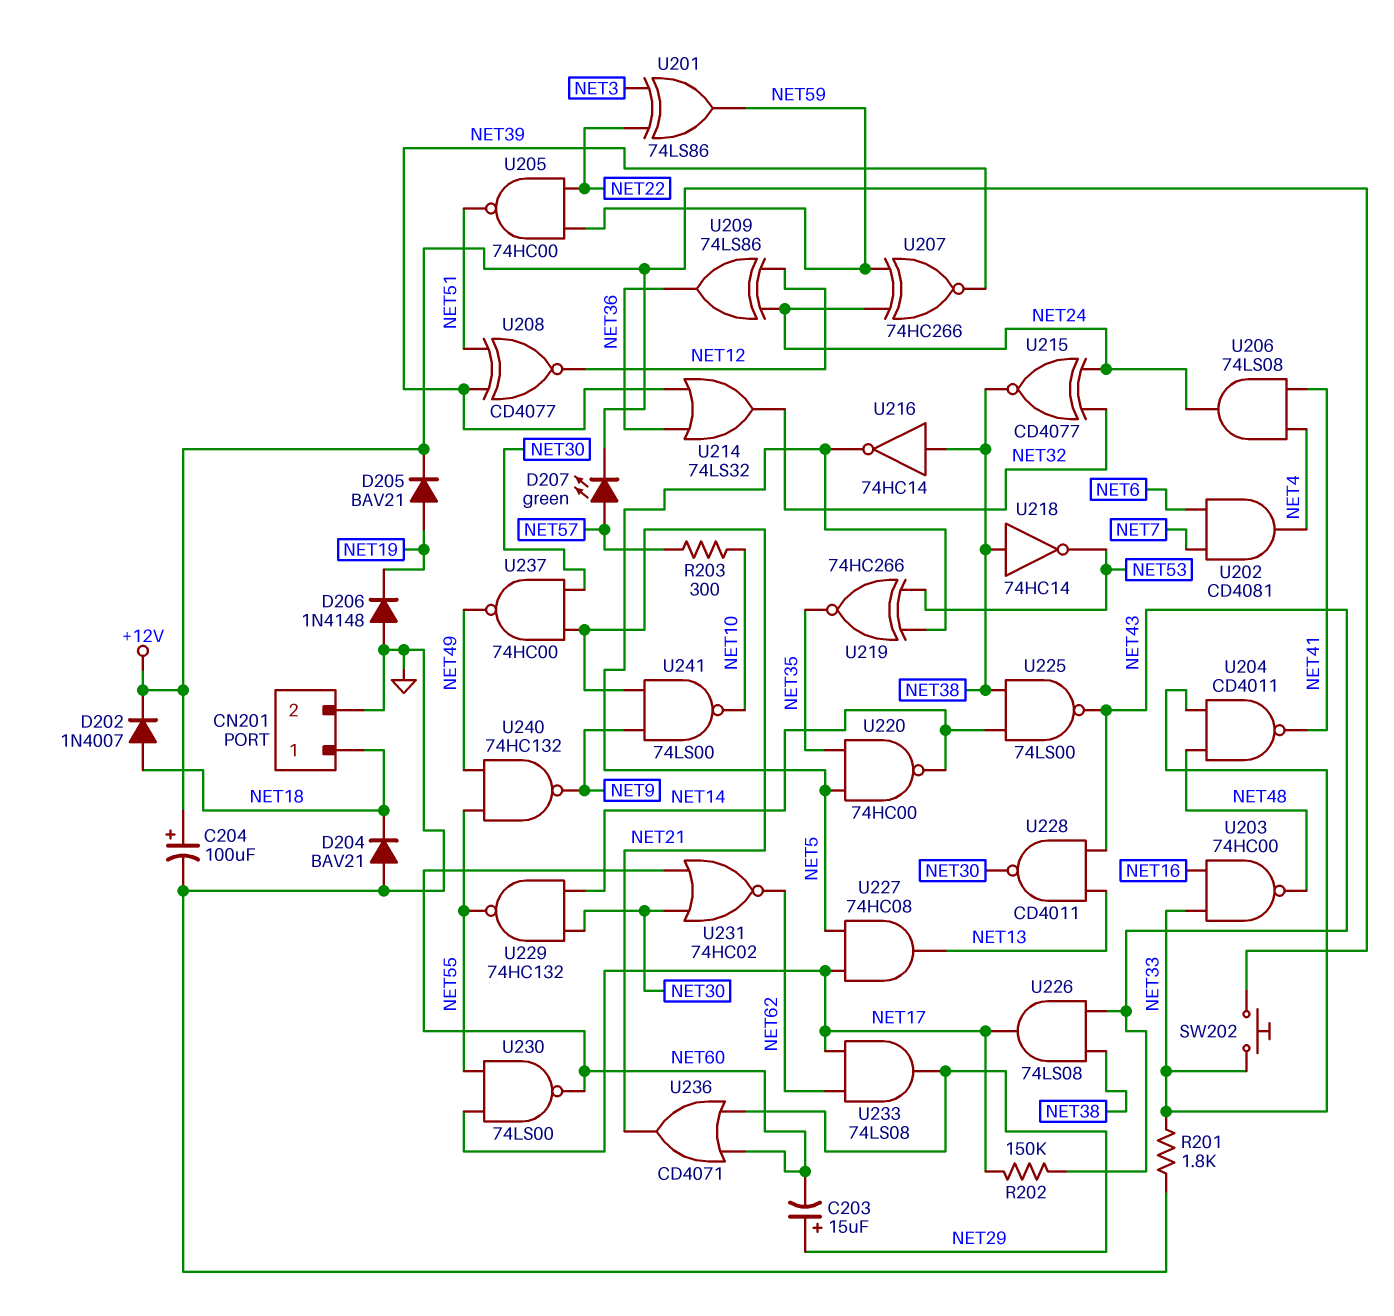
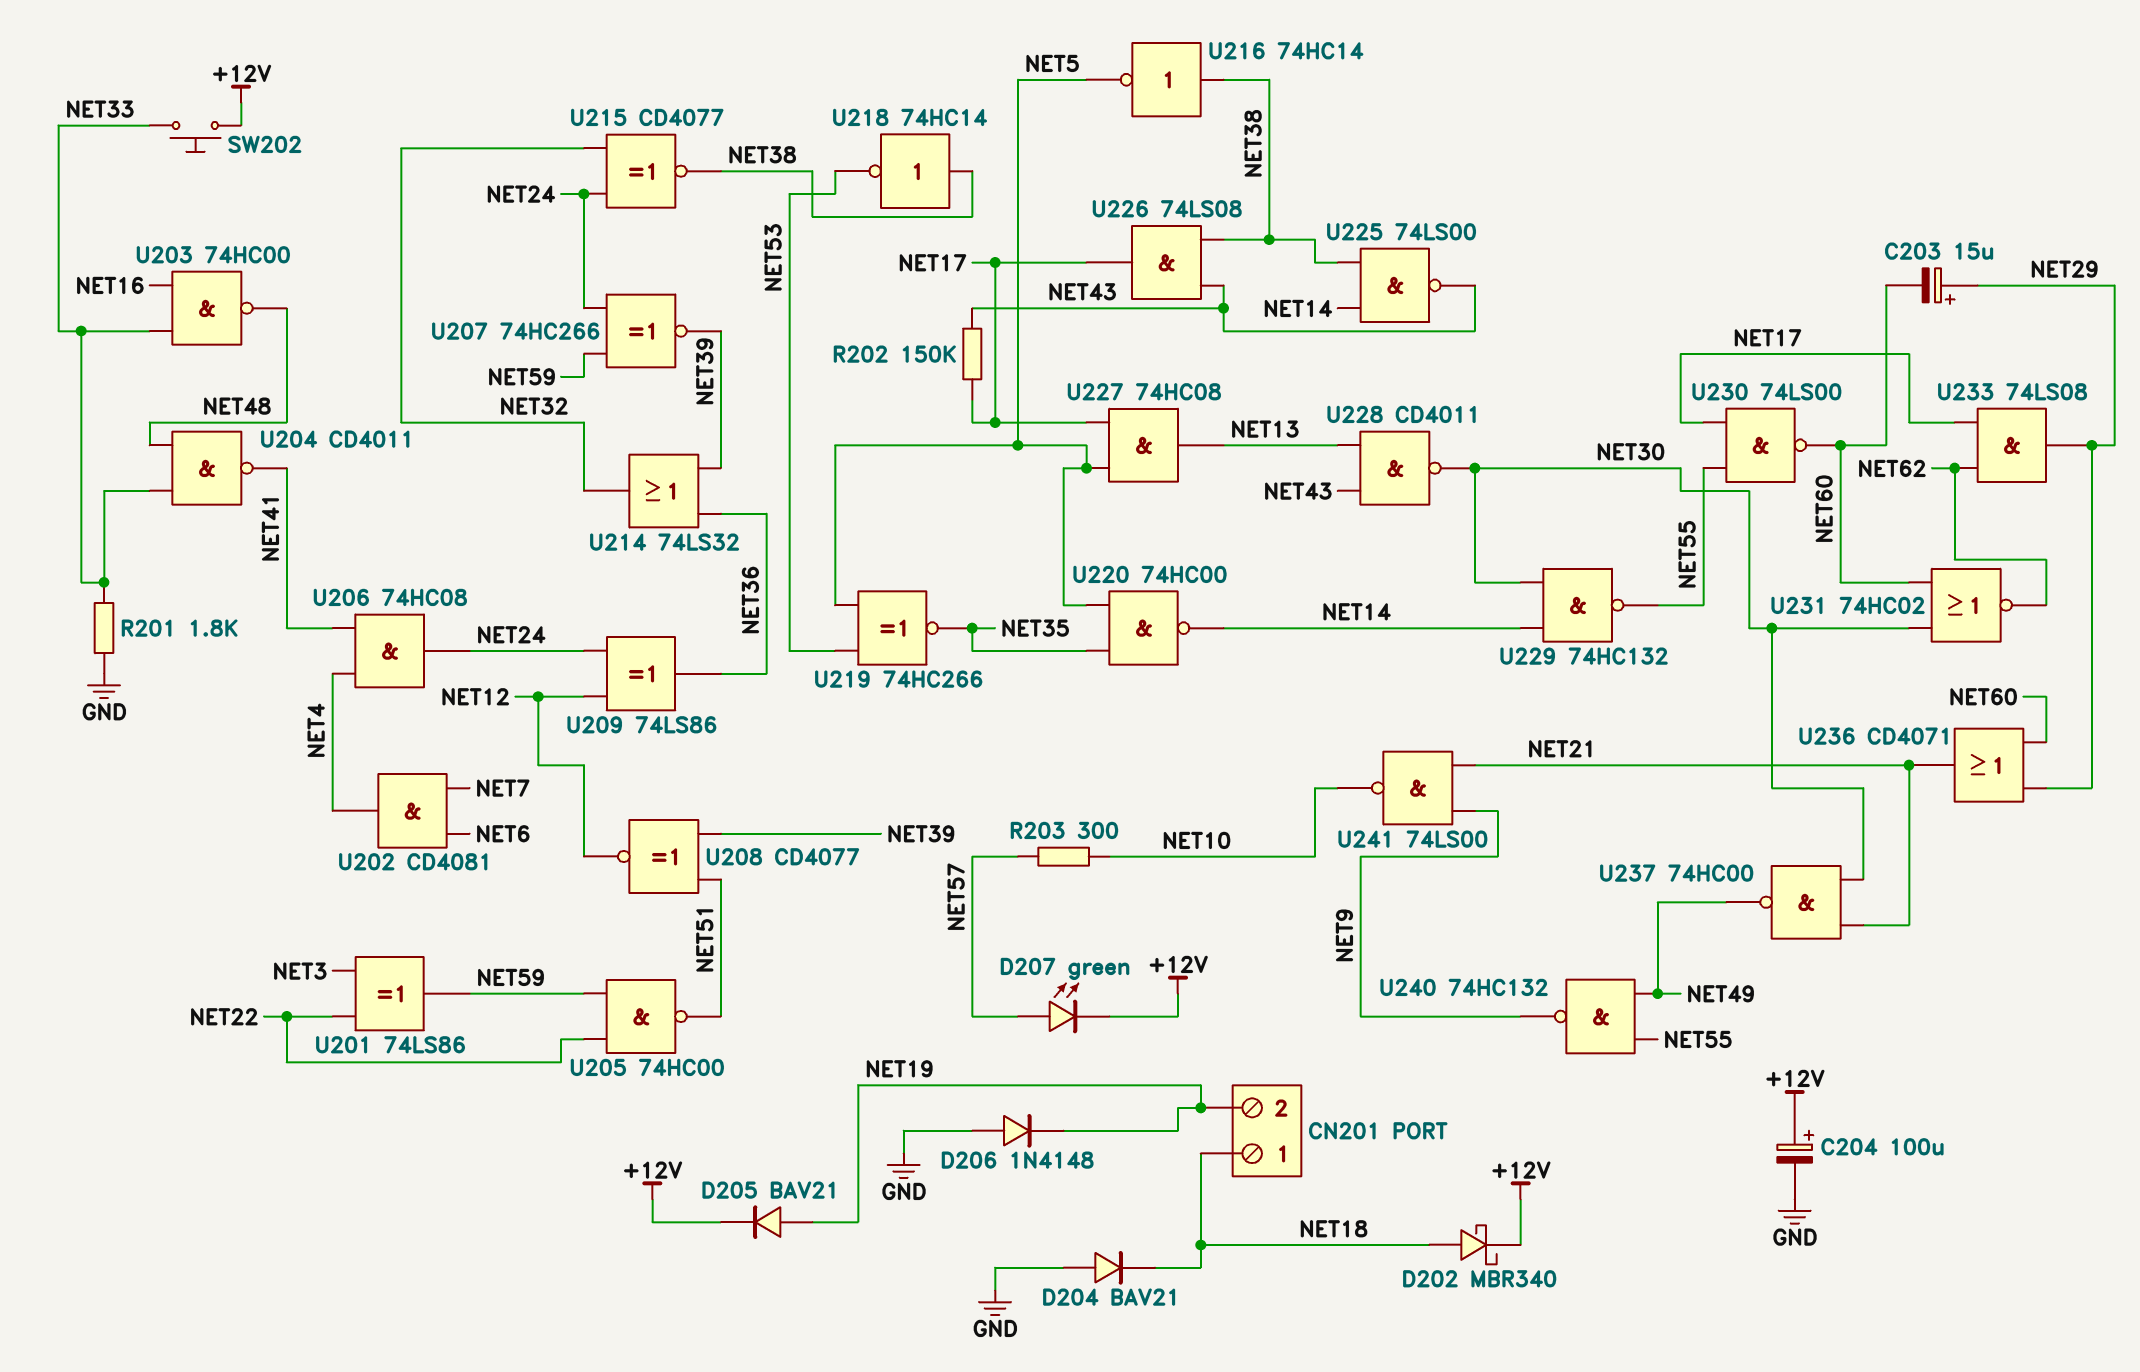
CN201 pin 2: GND -> NET19
D202: diode 1N4007 (A NET18, K +12V) -> schottky MBR340 (A NET18, K +12V)
U206: AND 74LS08 (in NET4, in NET41, out NET24) -> AND 74HC08 (in NET4, in NET41, out NET24)

